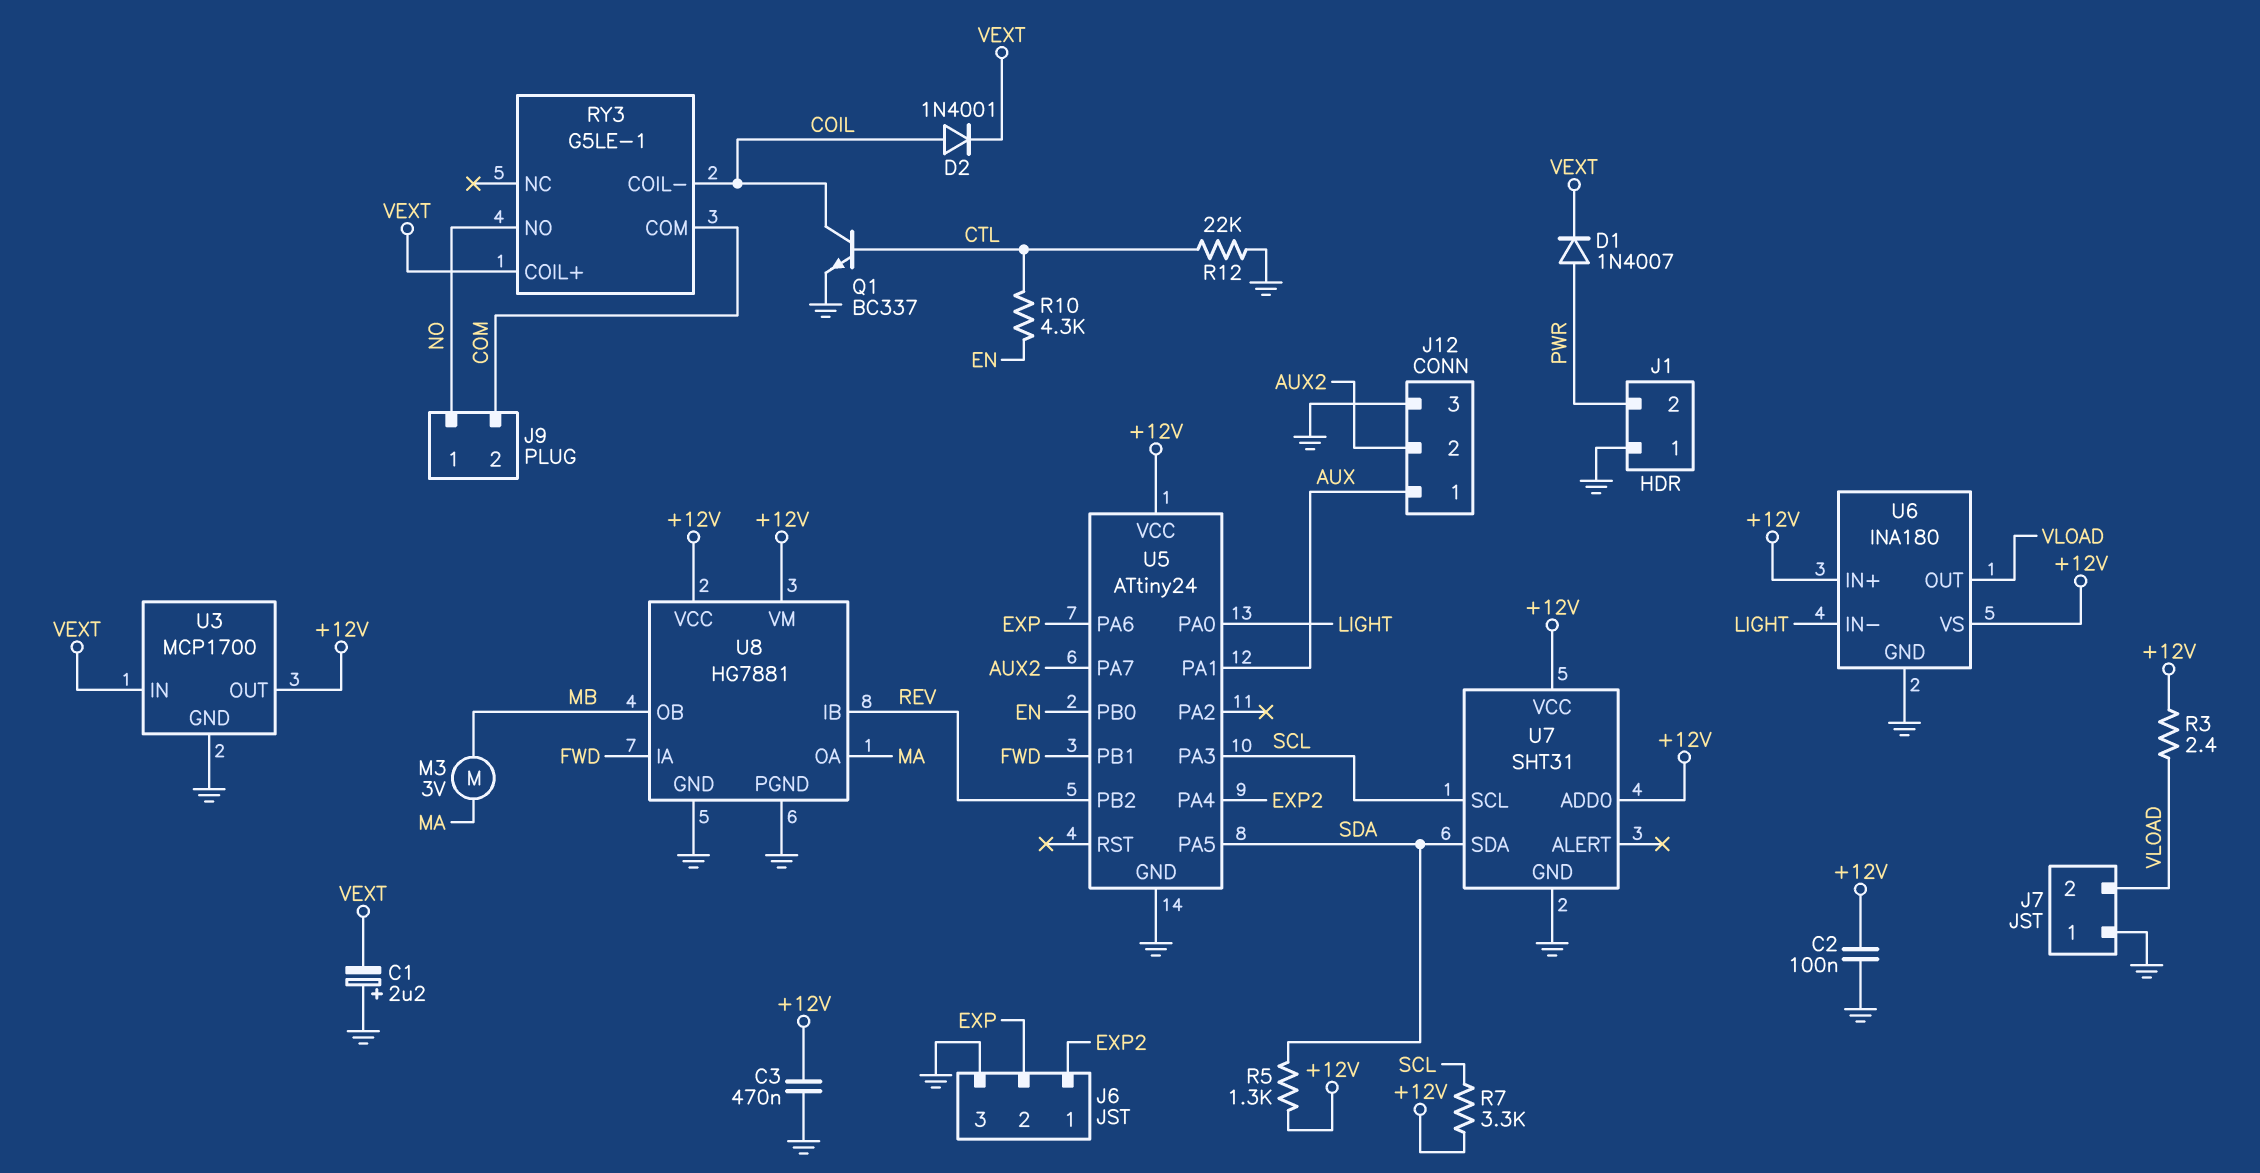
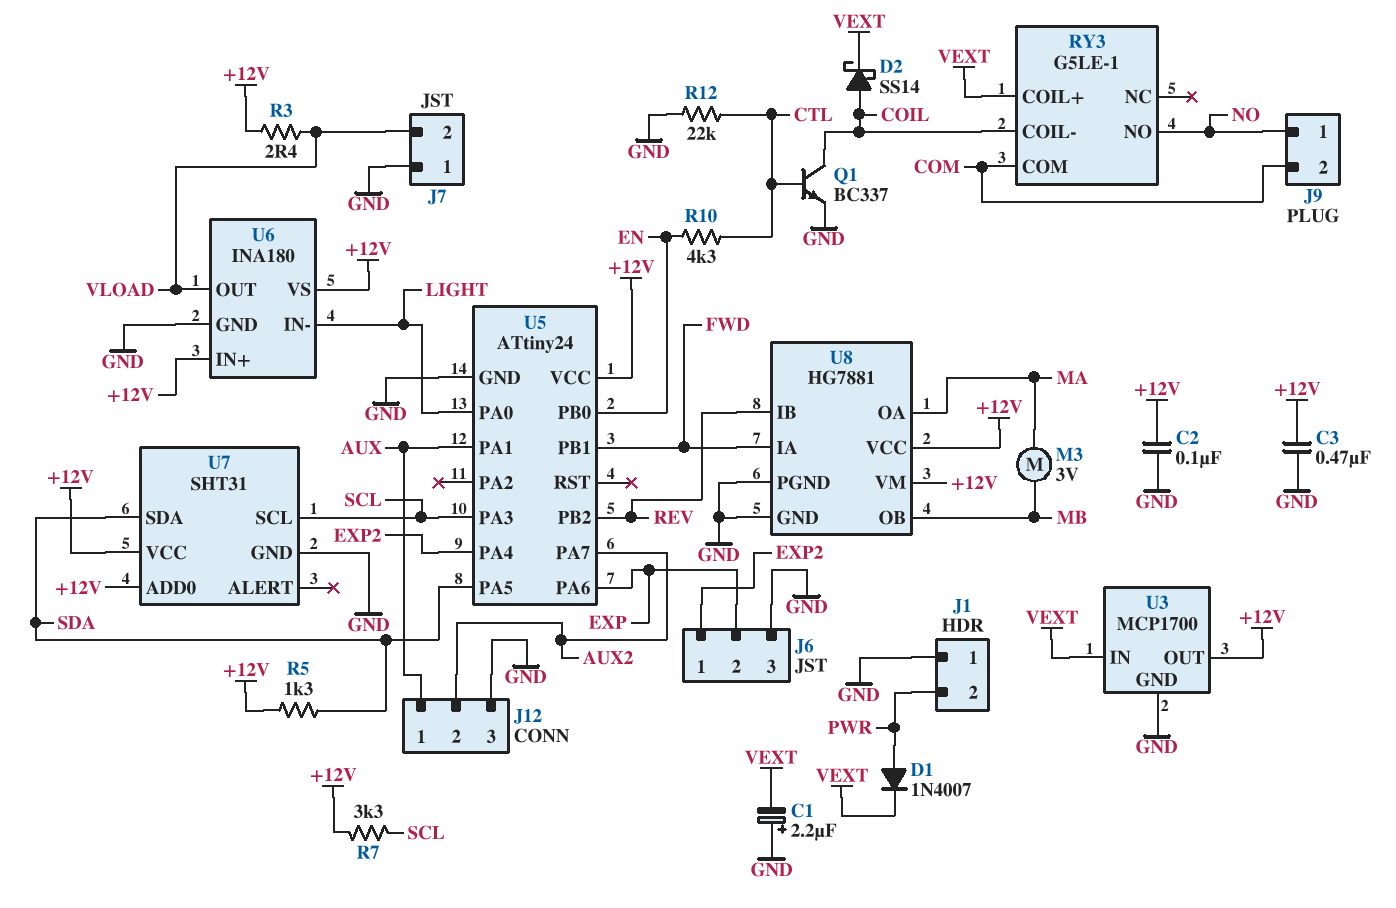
D2: diode 1N4001 (A COIL, K VEXT) -> schottky SS14 (A COIL, K VEXT)

